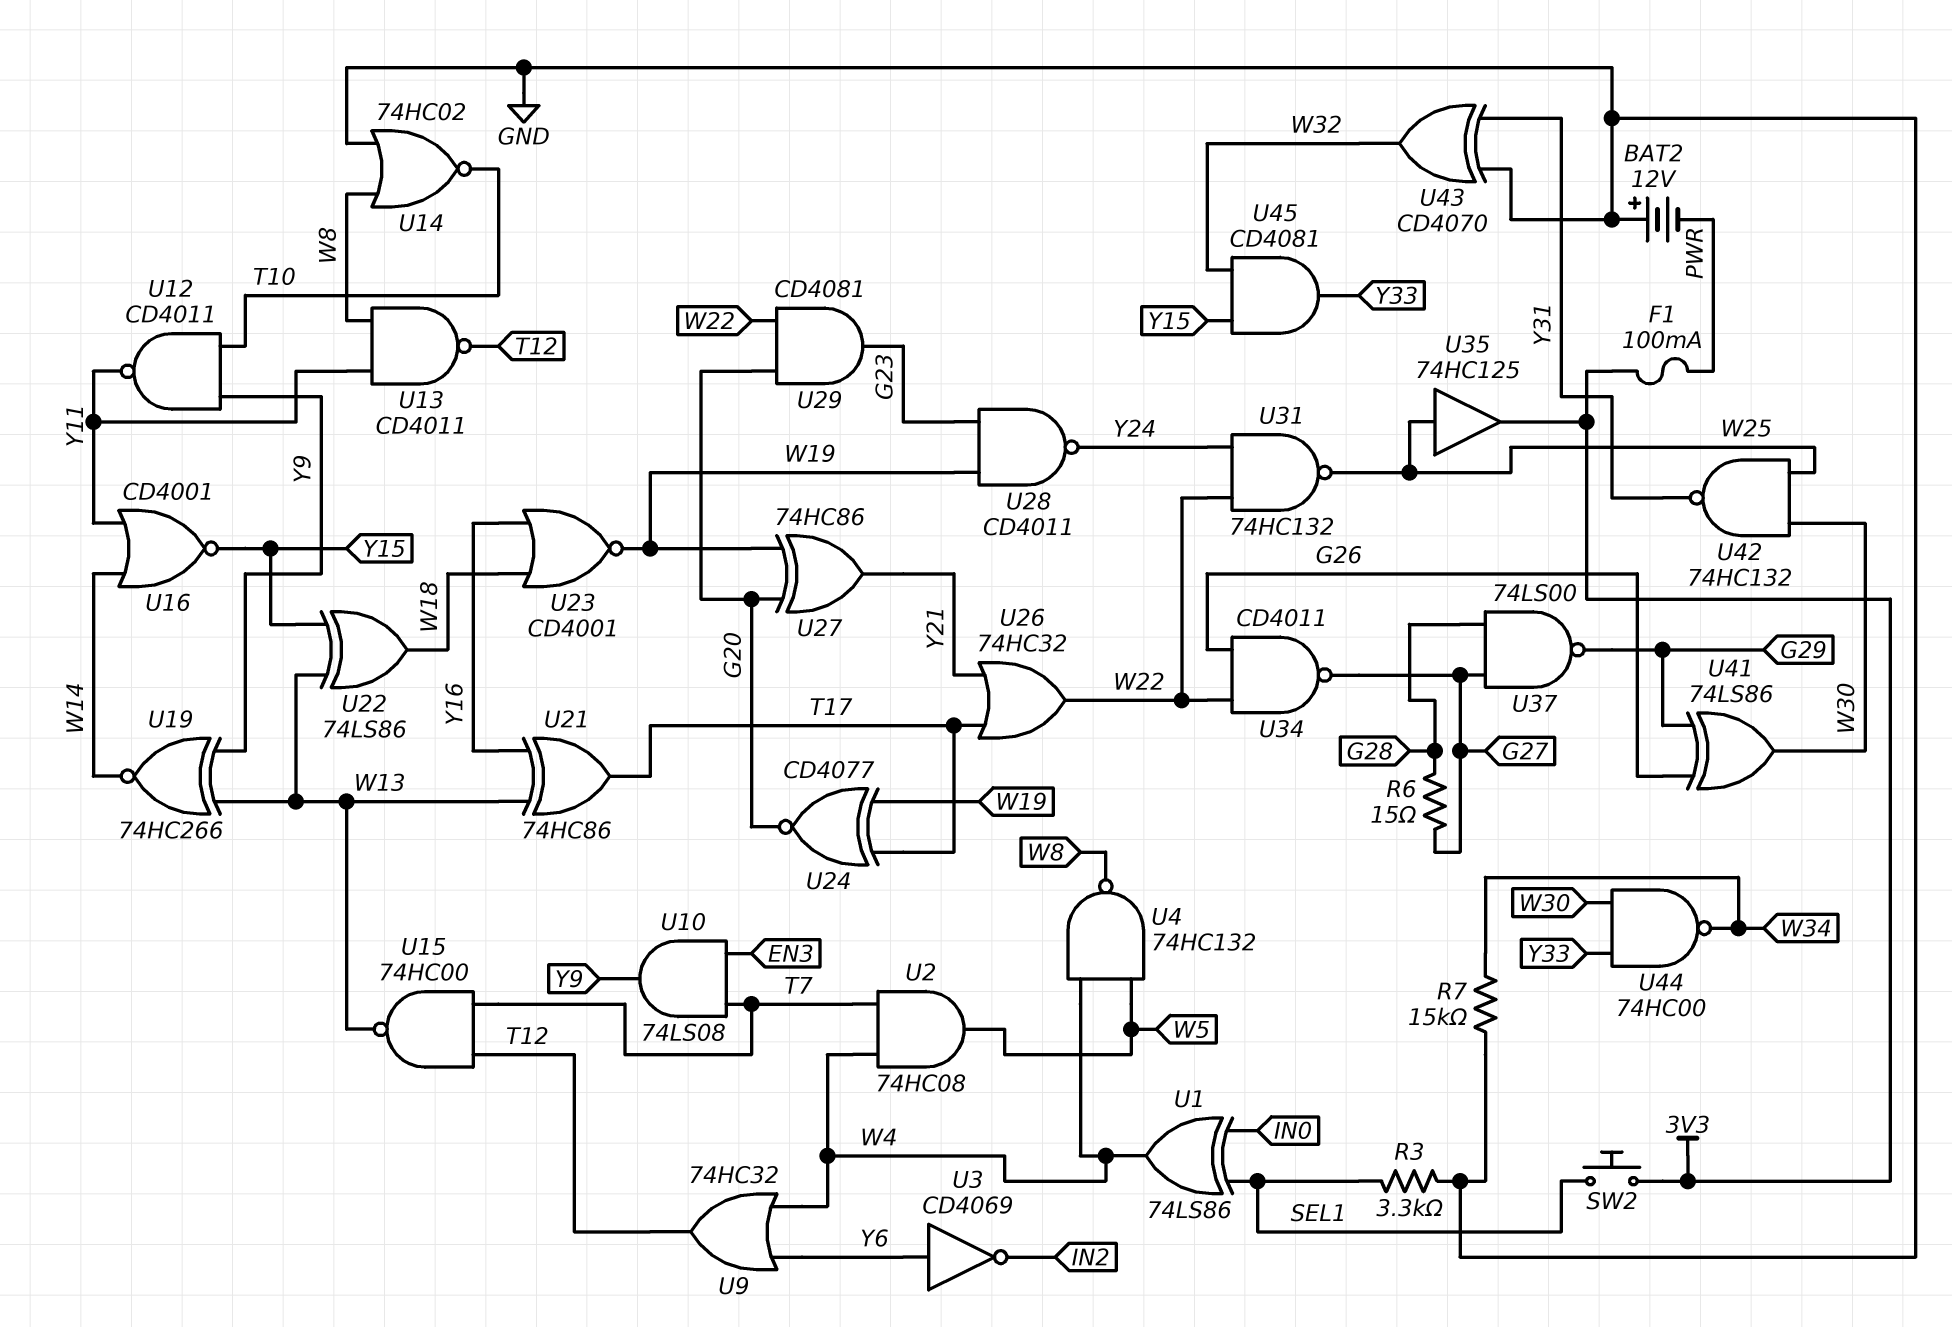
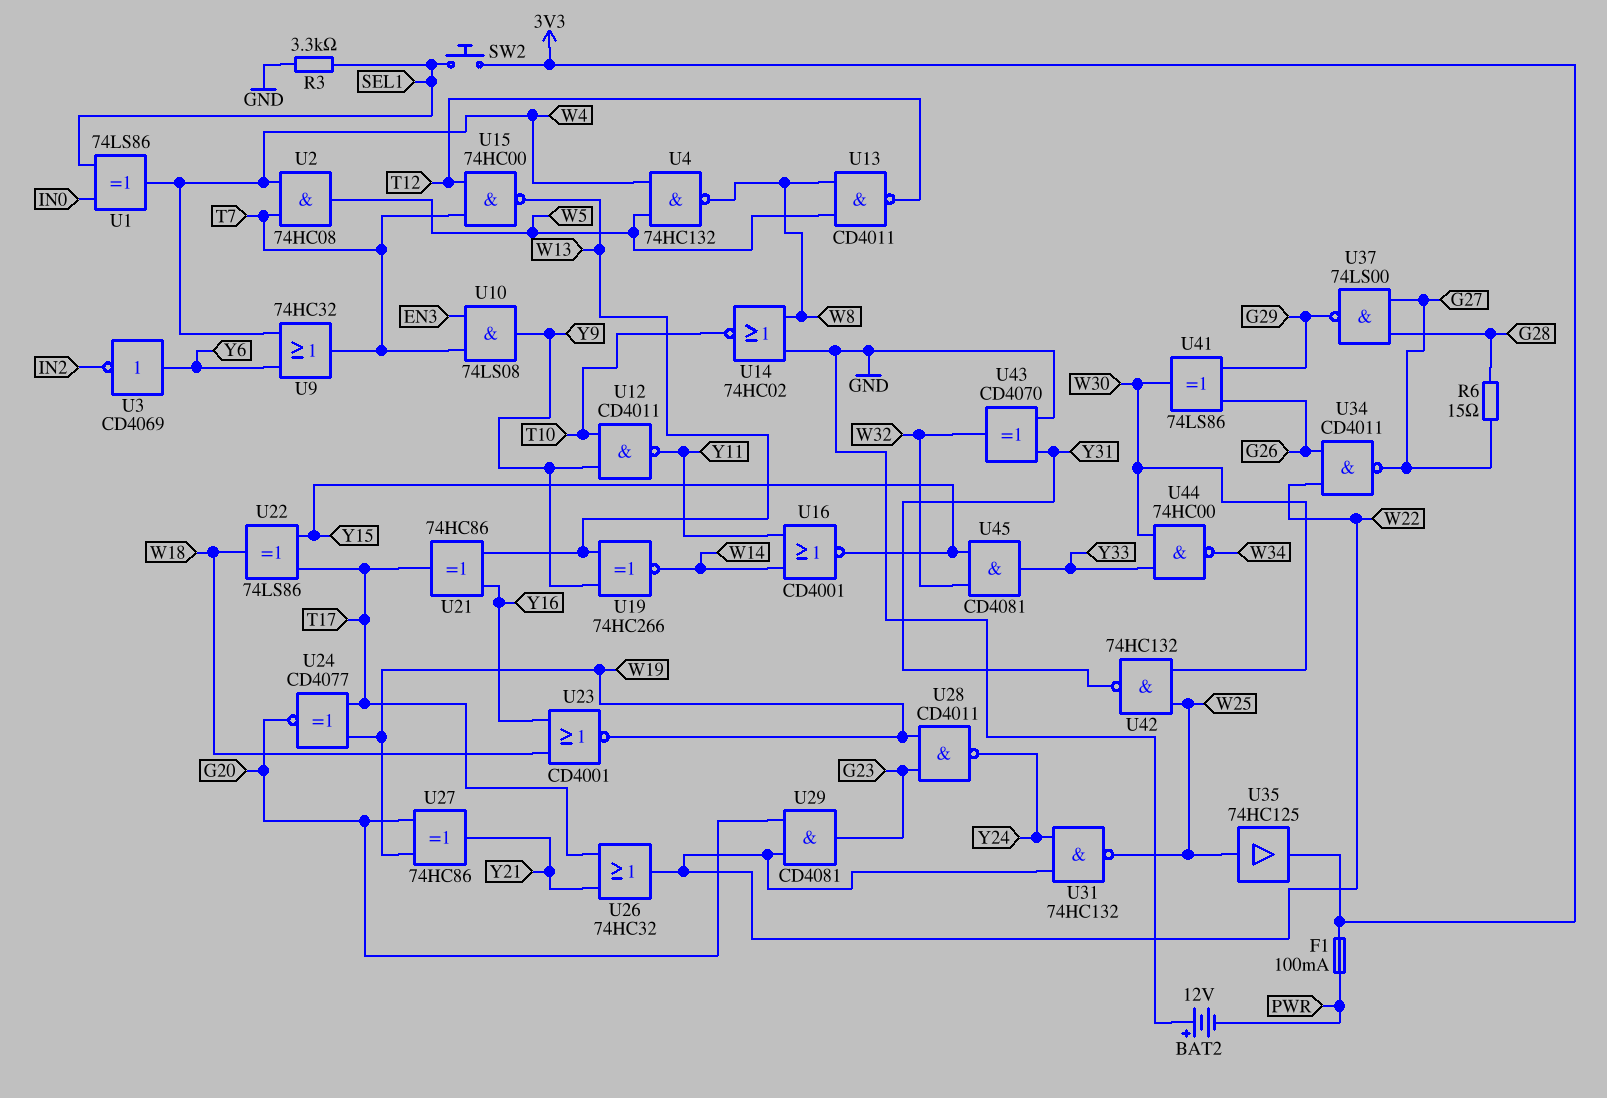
R7: 15k (GND, W34) -> none
U9: OR 74HC32 (in W4, in Y6, out T12) -> OR 74HC32 (in W4, in Y6, out T7)
U13: NAND CD4011 (in W8, in Y11, out T12) -> NAND CD4011 (in W5, in W8, out T12)
U22: XOR 74LS86 (in W13, in Y15, out W18) -> XOR 74LS86 (in T17, in Y15, out W18)

